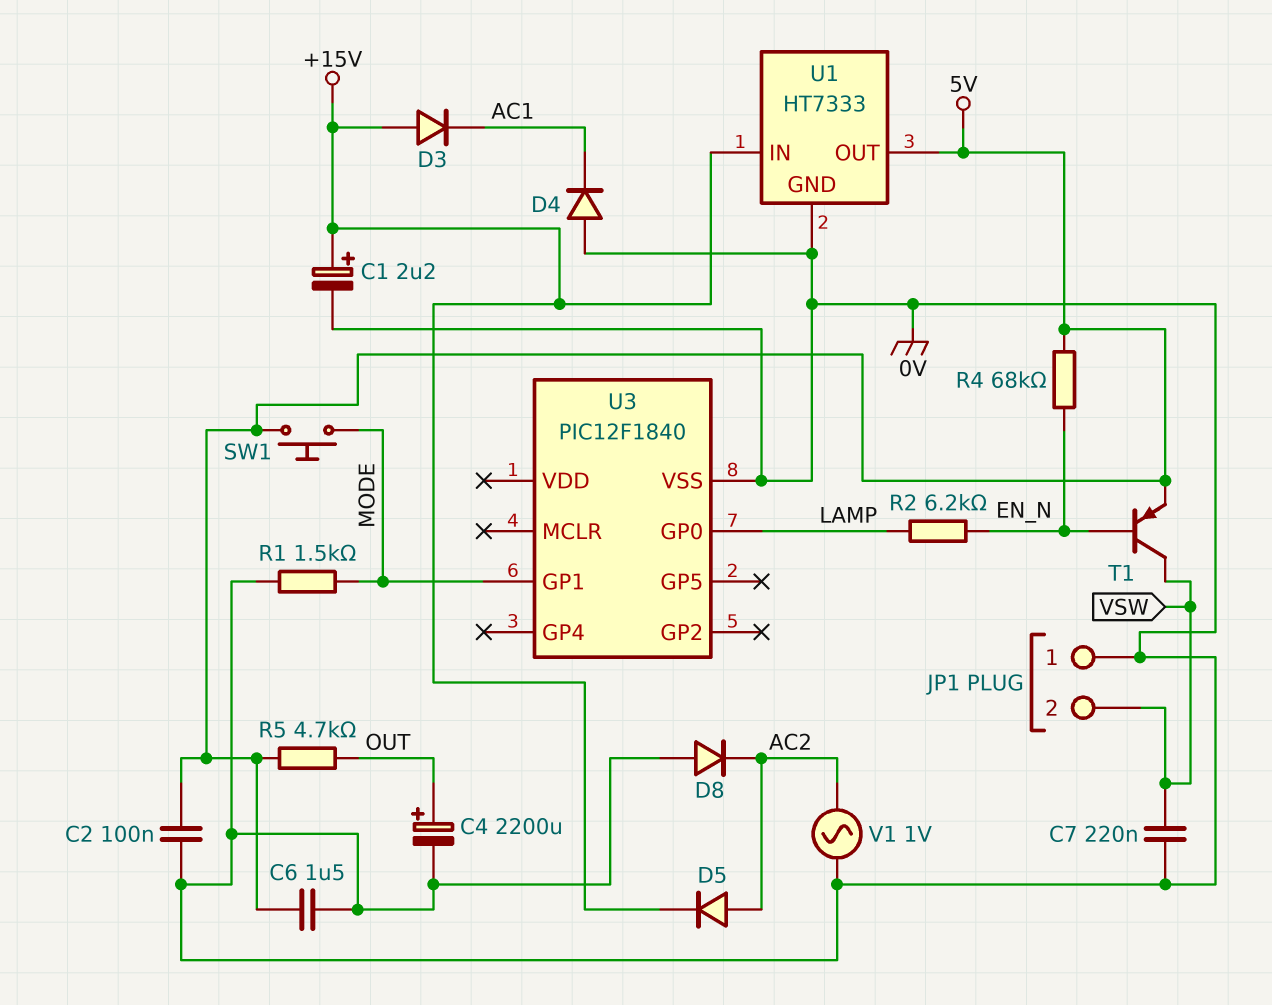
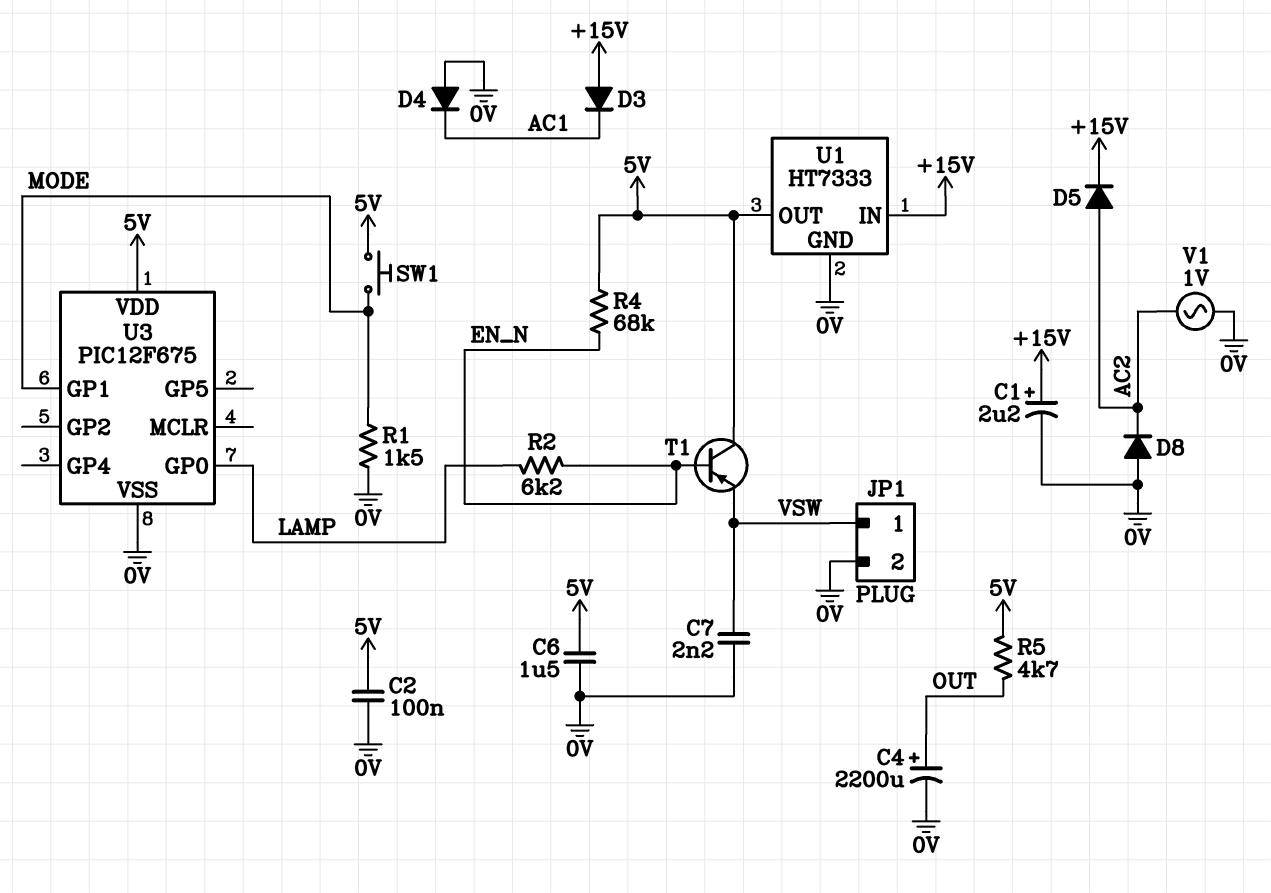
C7: 220nF (0V, VSW) -> 2.2nF (0V, VSW)
JP1 pin 1: 0V -> VSW
JP1 pin 2: VSW -> 0V
T1: PNP (B EN_N, C VSW, E 5V) -> PNP (B EN_N, C 5V, E VSW)
U3: PIC12F1840 -> PIC12F675
U3 pin VDD: none -> 5V

